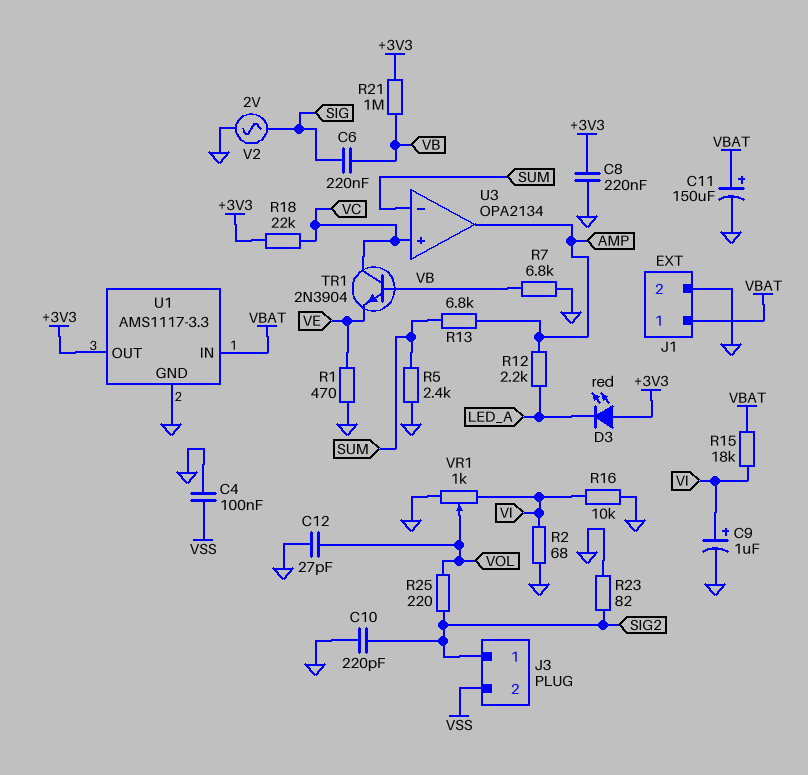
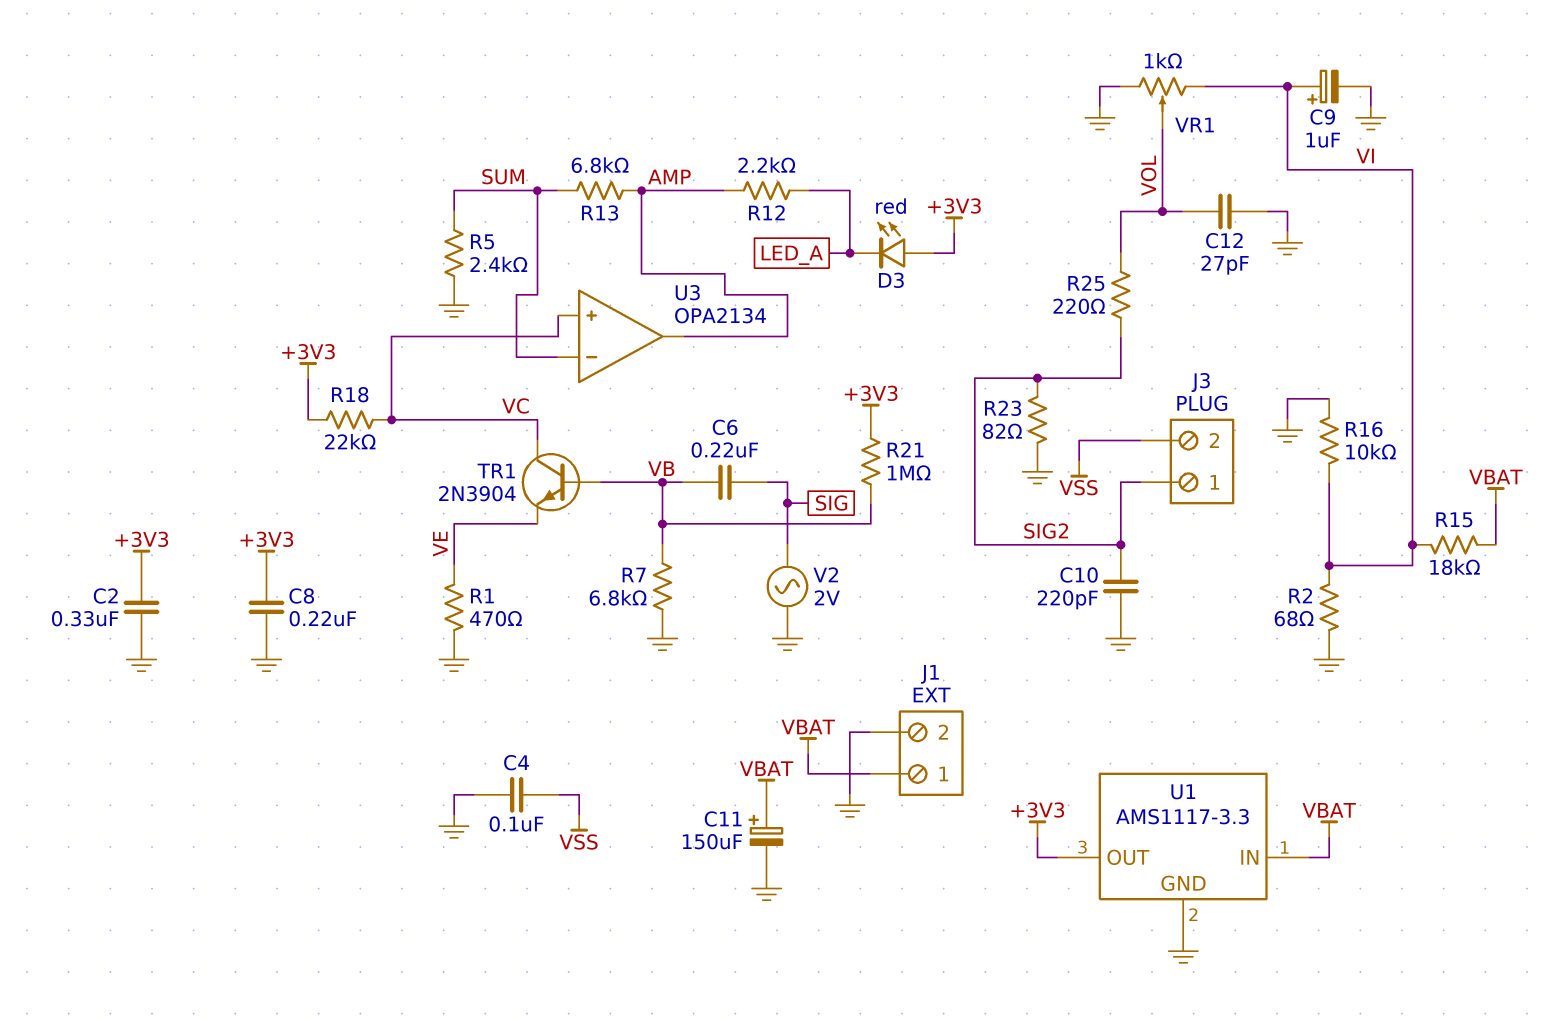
C2: none -> 330nF (+3V3, GND)

